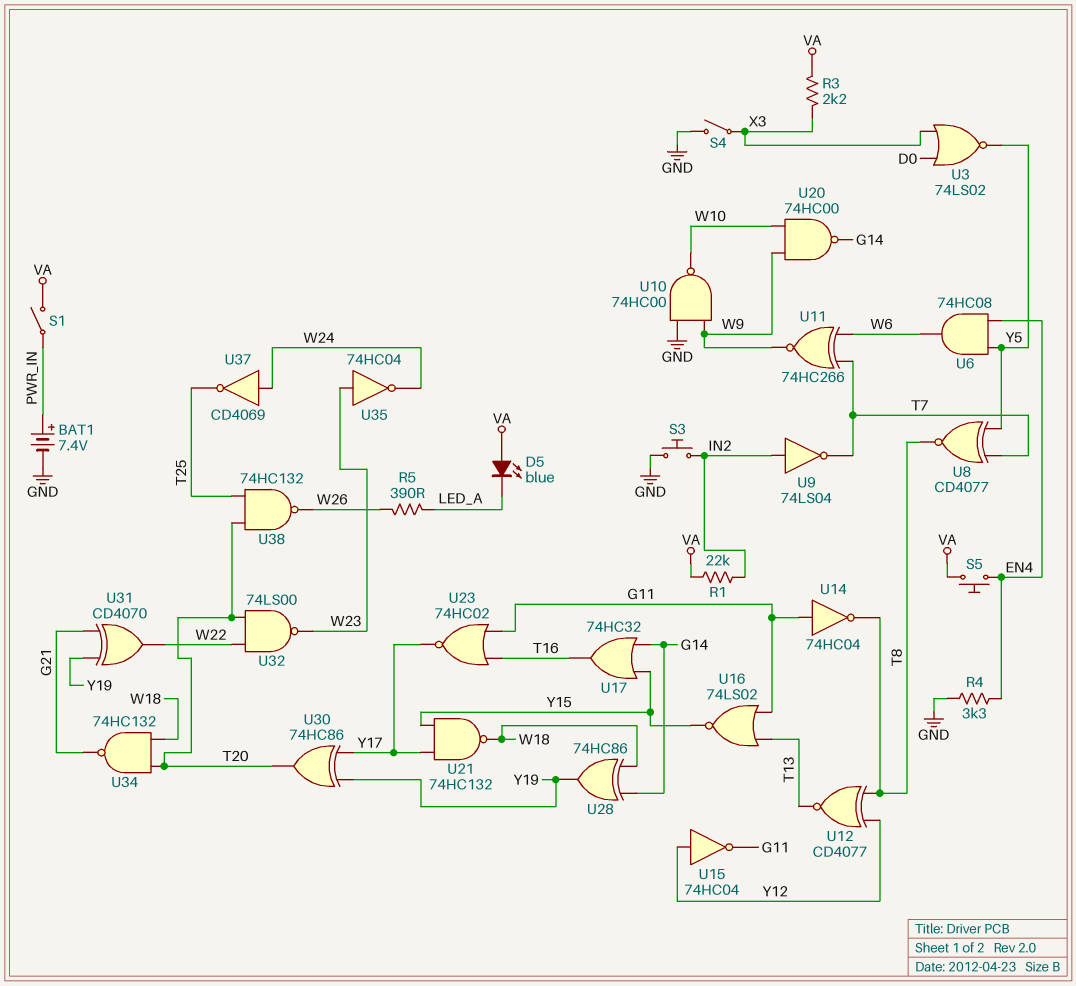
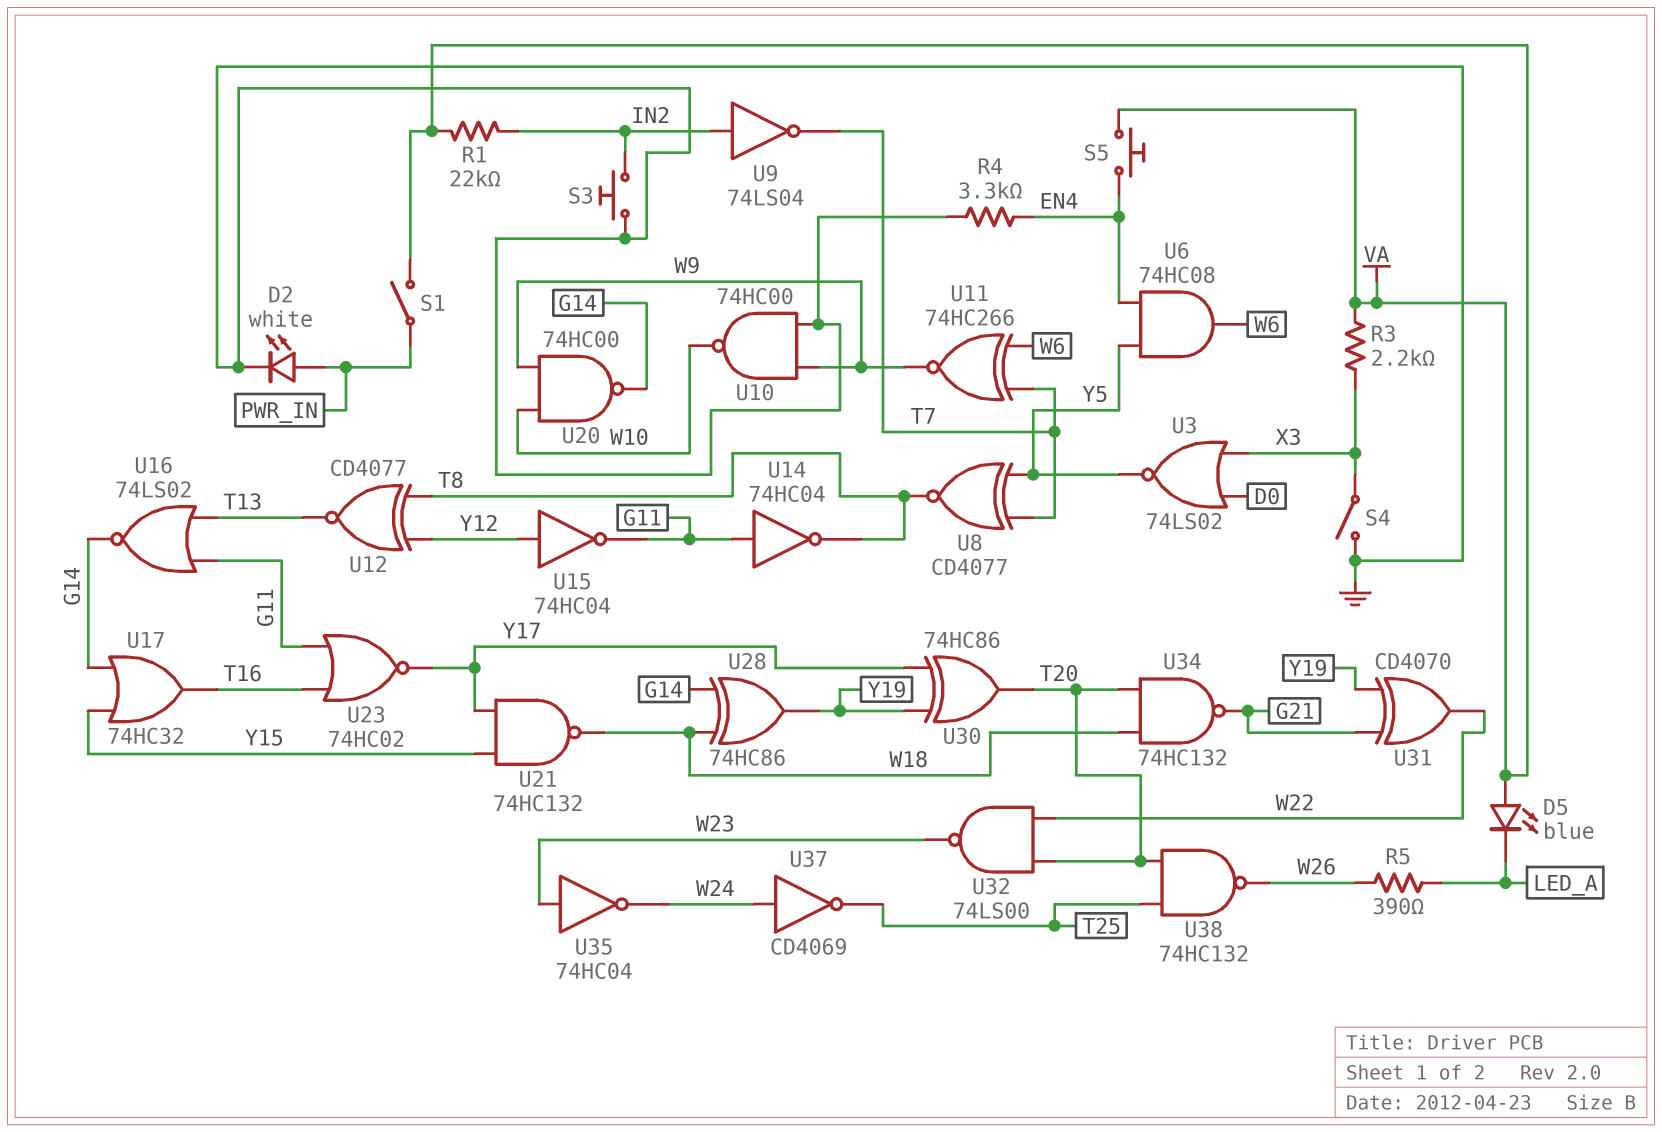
BAT1: 7.4V (plus PWR_IN, minus GND) -> none
D2: none -> LED white (A PWR_IN, K GND)
U16: NOR 74LS02 (in G11, in T13, out Y15) -> NOR 74LS02 (in G11, in T13, out G14)

